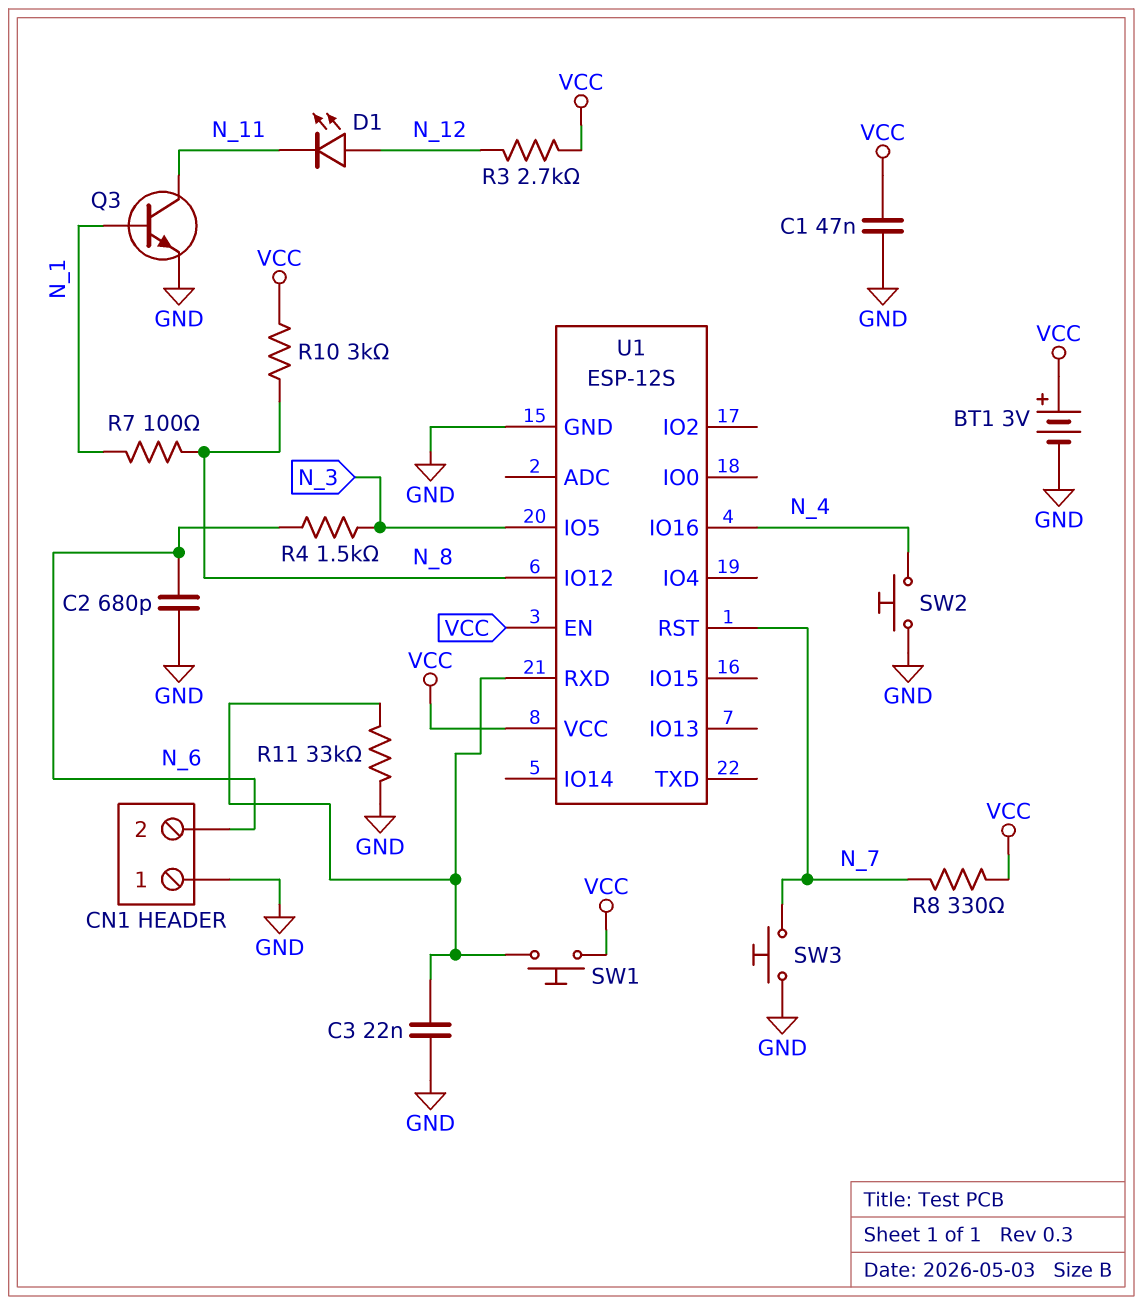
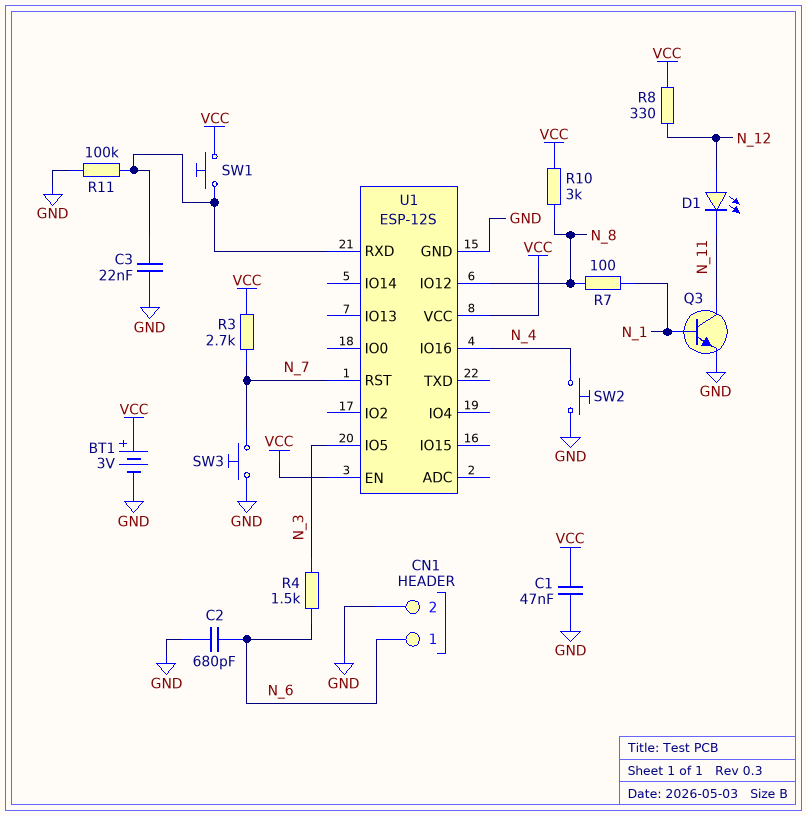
CN1 pin 1: GND -> N_6
CN1 pin 2: N_6 -> GND
R3: 2.7k (N_12, VCC) -> 2.7k (N_7, VCC)
R8: 330 (N_7, VCC) -> 330 (N_12, VCC)
R11: 33k (GND, U1/RXD) -> 100k (GND, U1/RXD)

